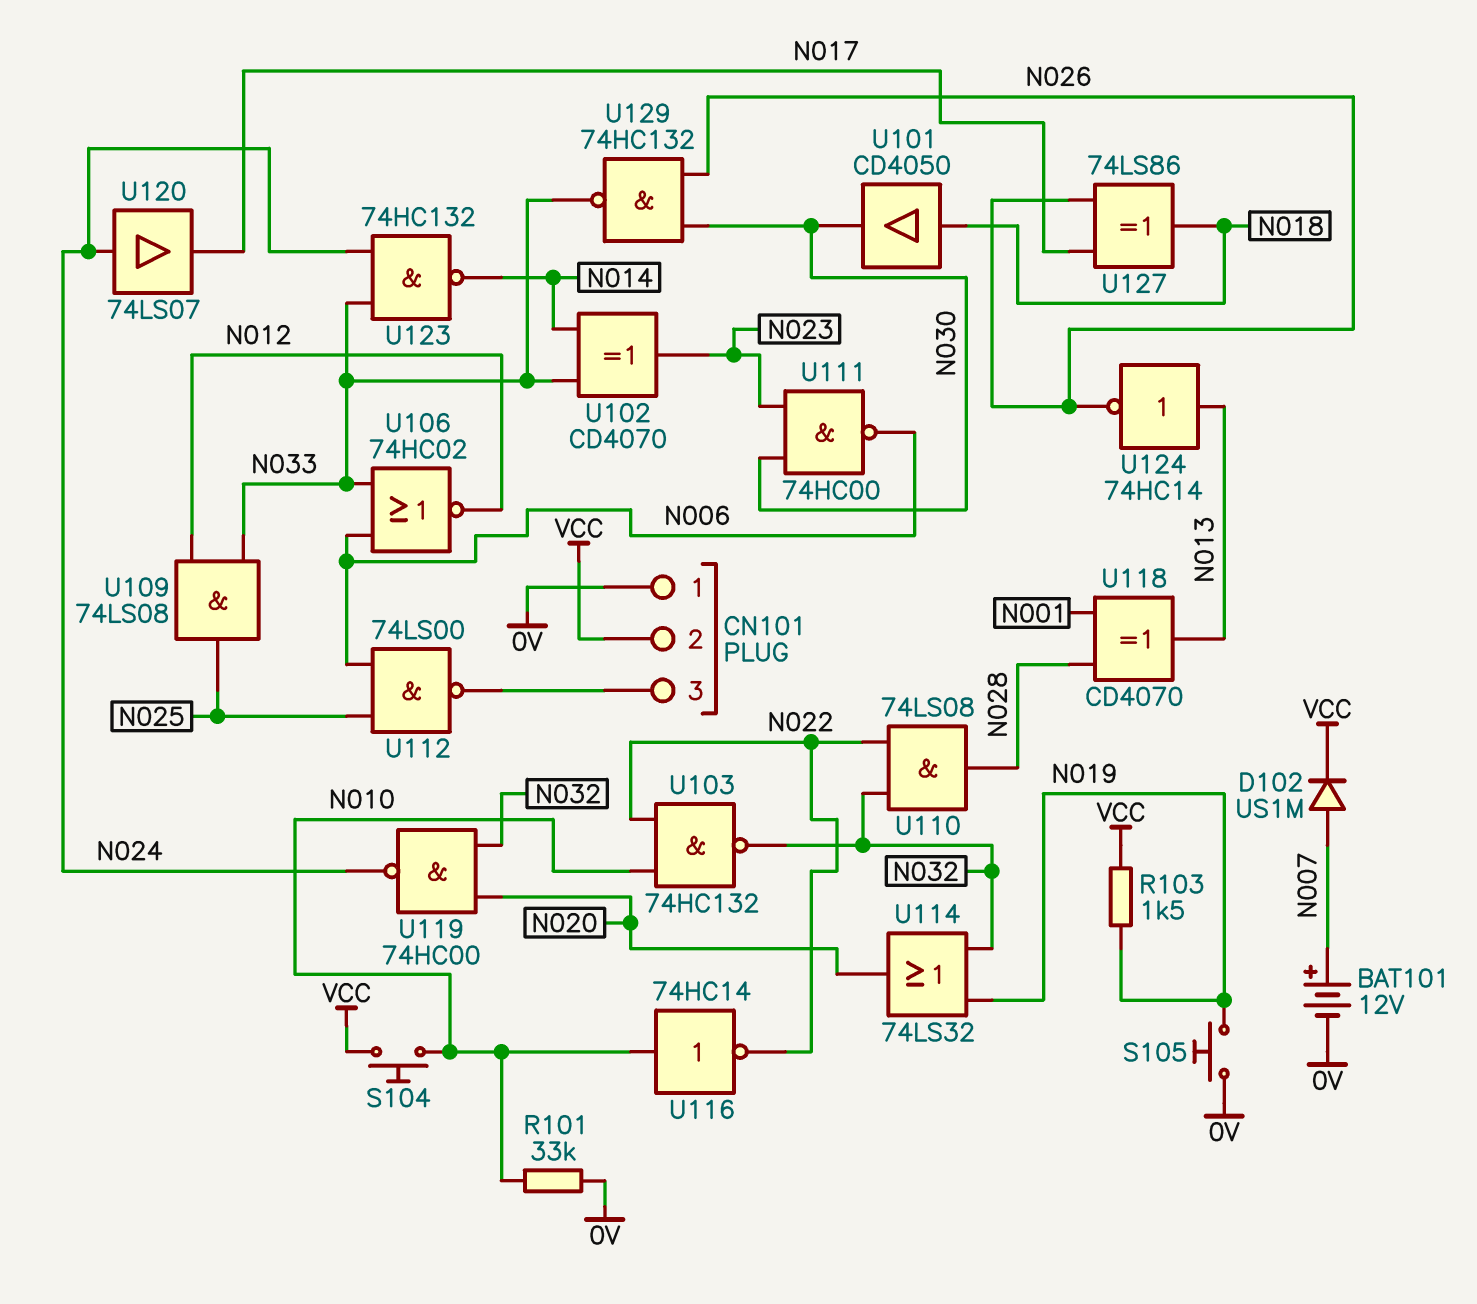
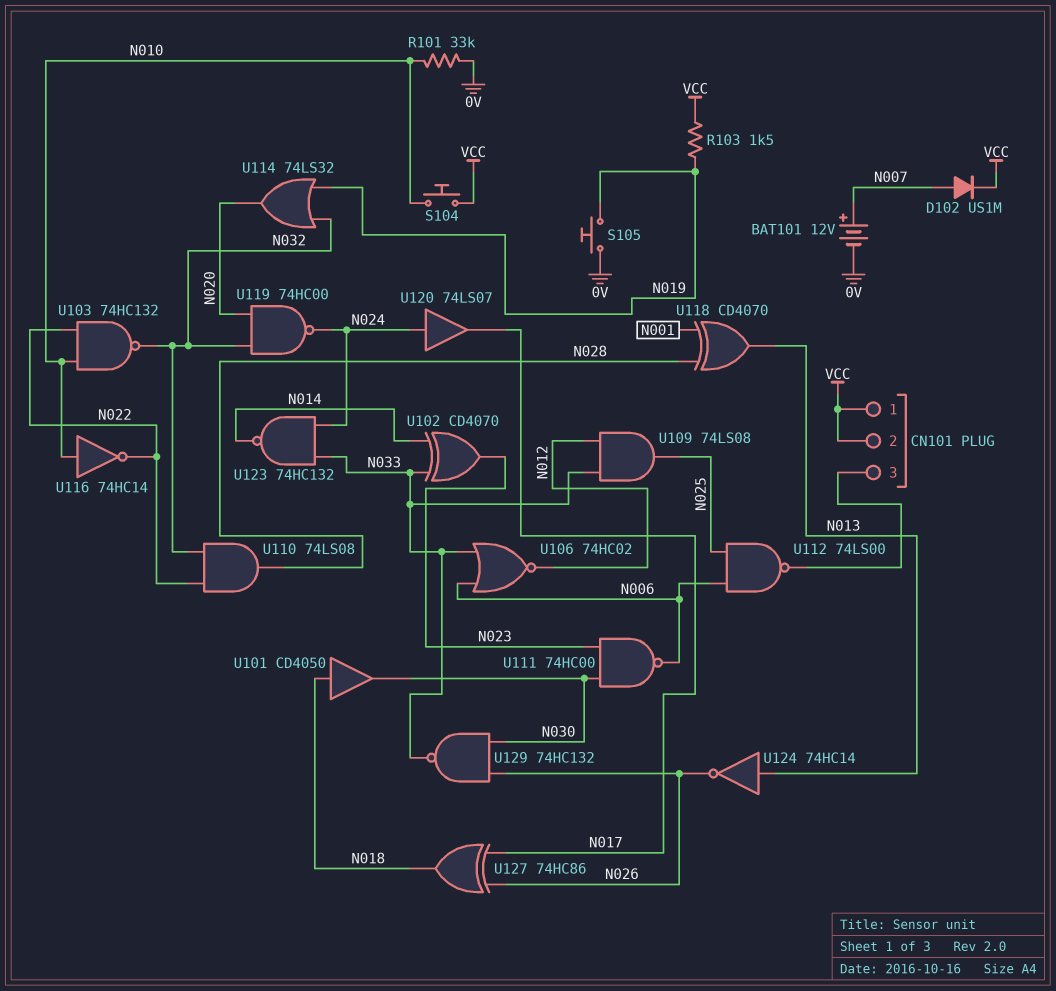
CN101 pin 1: 0V -> VCC
U127: XOR 74LS86 (in N017, in N026, out N018) -> XOR 74HC86 (in N017, in N026, out N018)

